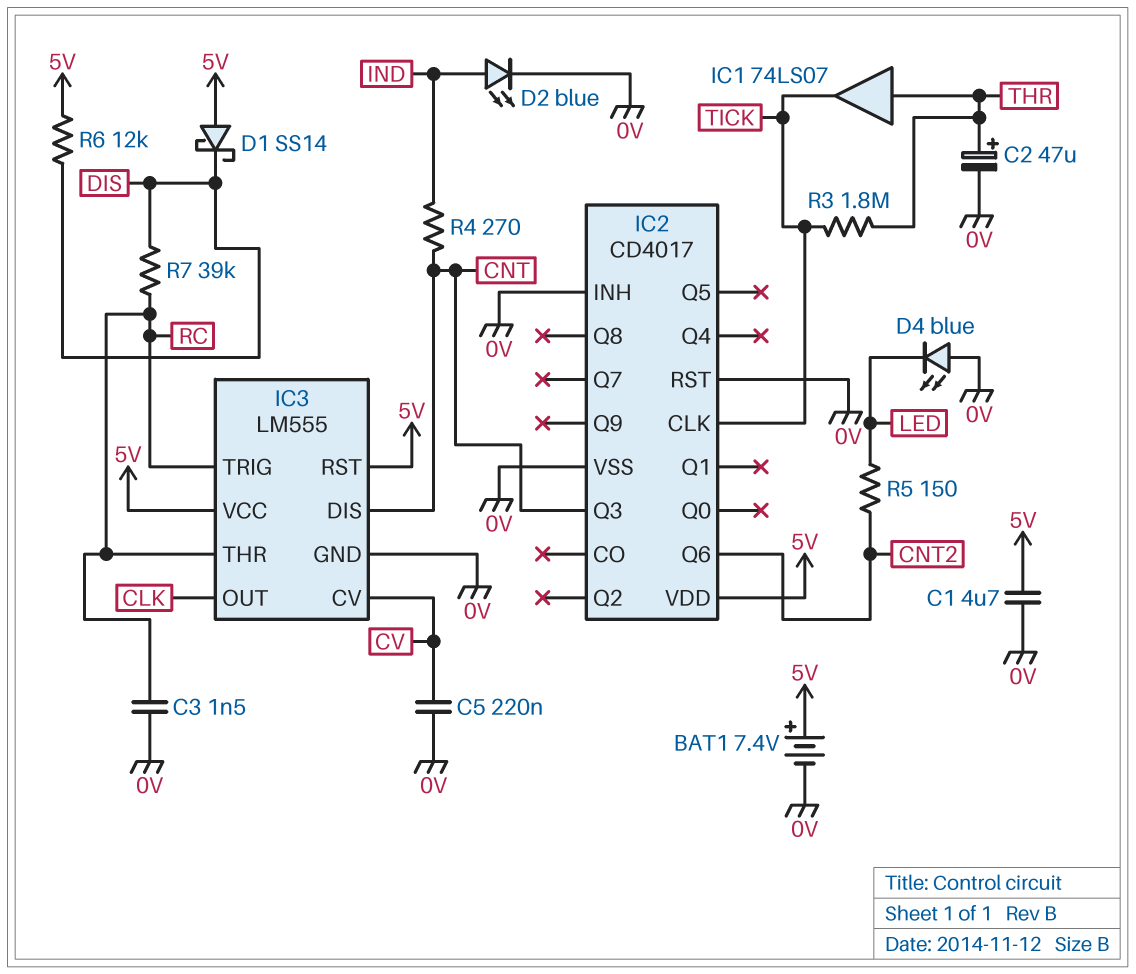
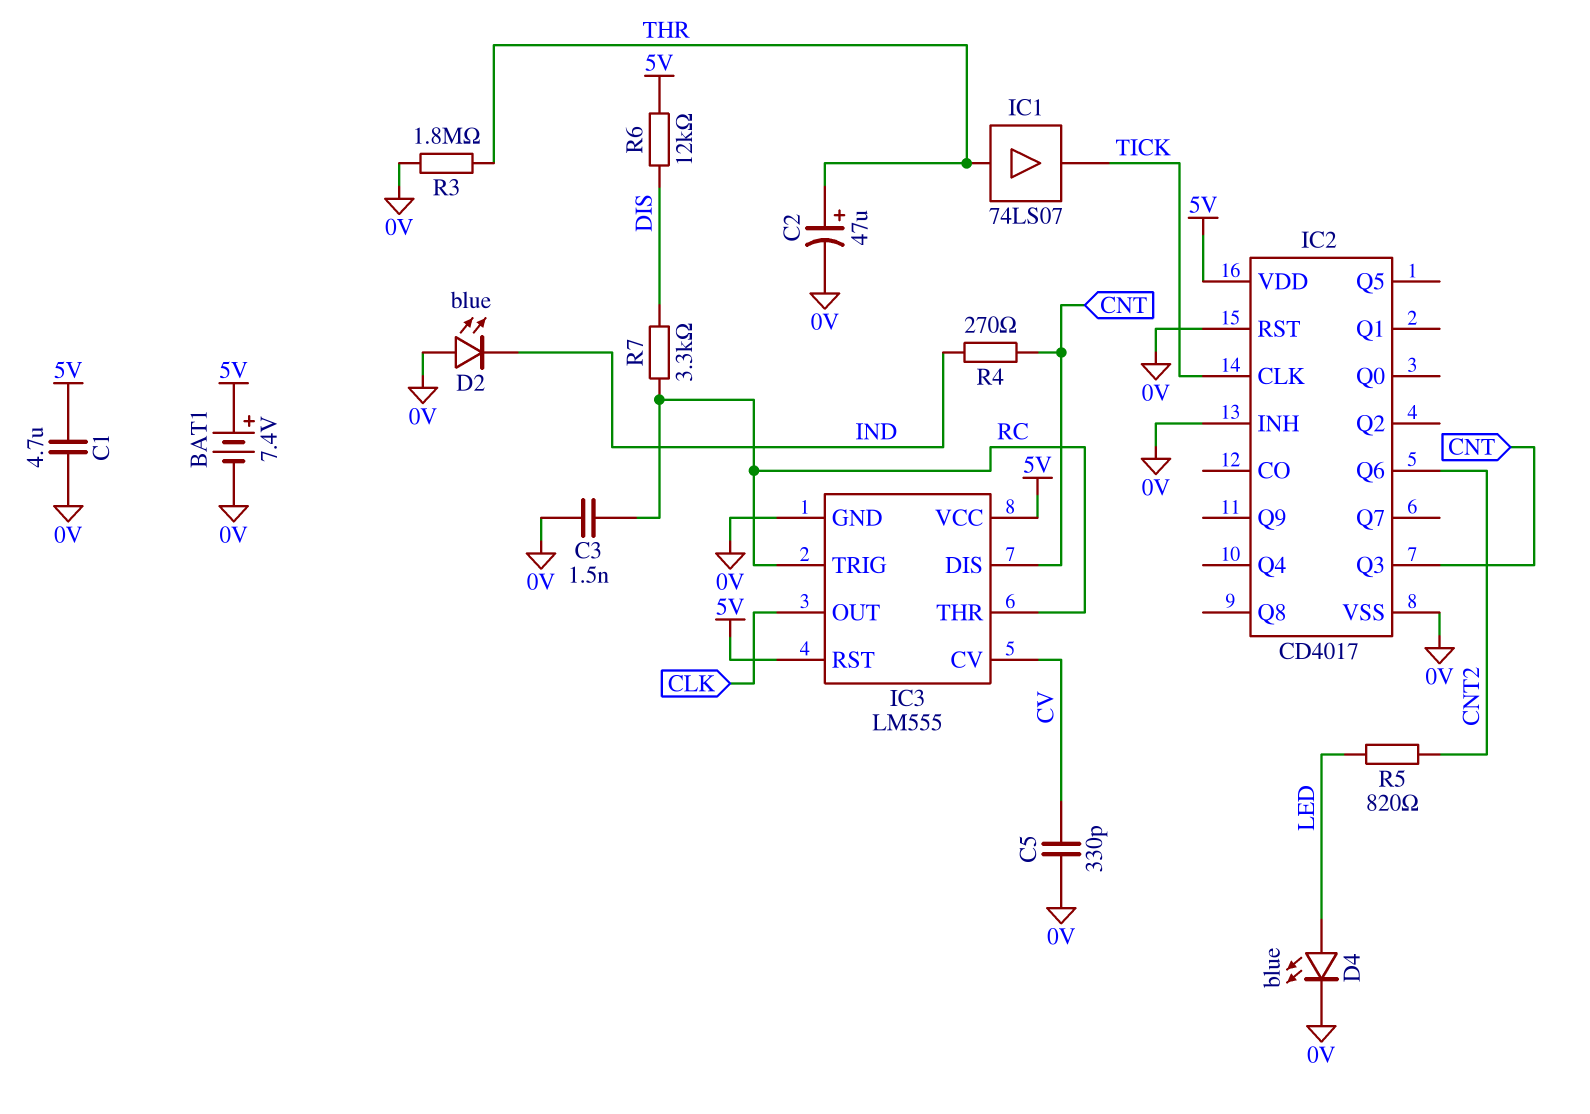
C5: 220nF (0V, CV) -> 330pF (0V, CV)
D1: schottky SS14 (A 5V, K DIS) -> none
D2: LED blue (A IND, K 0V) -> LED blue (A 0V, K IND)
D4: LED blue (A 0V, K LED) -> LED blue (A LED, K 0V)
R3: 1.8M (THR, TICK) -> 1.8M (0V, THR)
R5: 150 (CNT2, LED) -> 820 (CNT2, LED)
R7: 39k (DIS, RC) -> 3.3k (DIS, RC)

